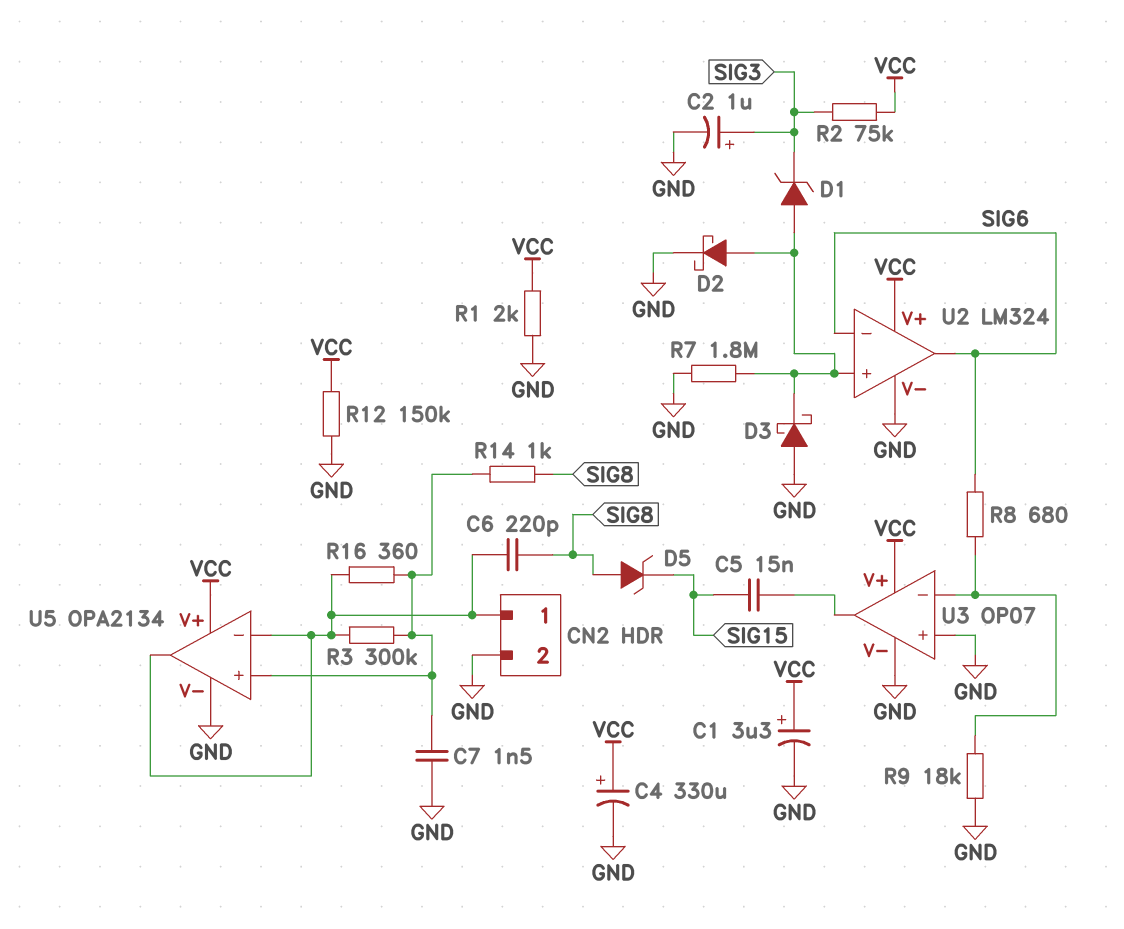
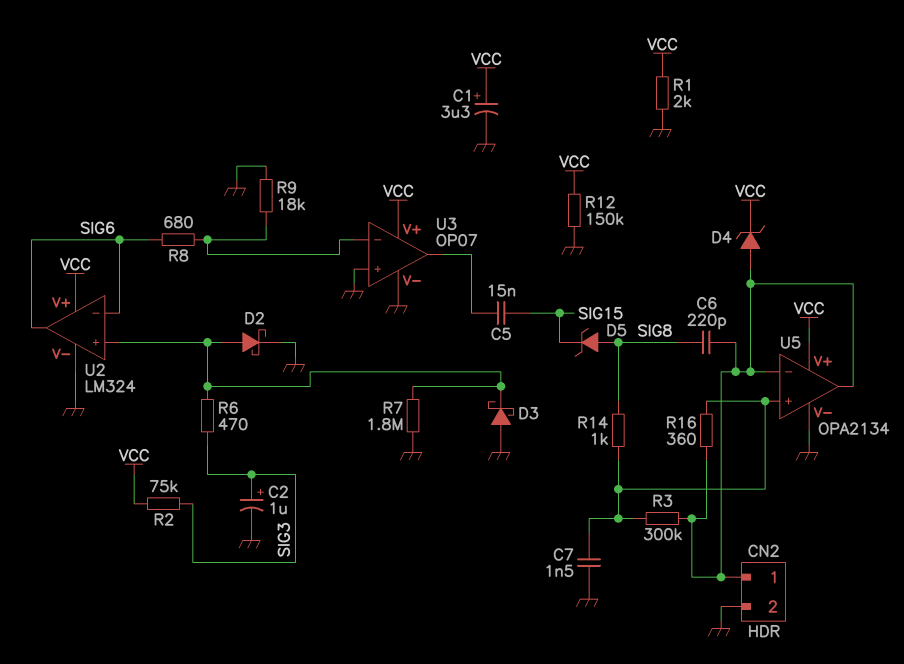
C4: 330uF (plus VCC, minus GND) -> none
D1: zener (A U2/in+, K SIG3) -> none
D4: none -> zener (A CN2/1, K VCC)
R6: none -> 470 (SIG3, U2/in+)

